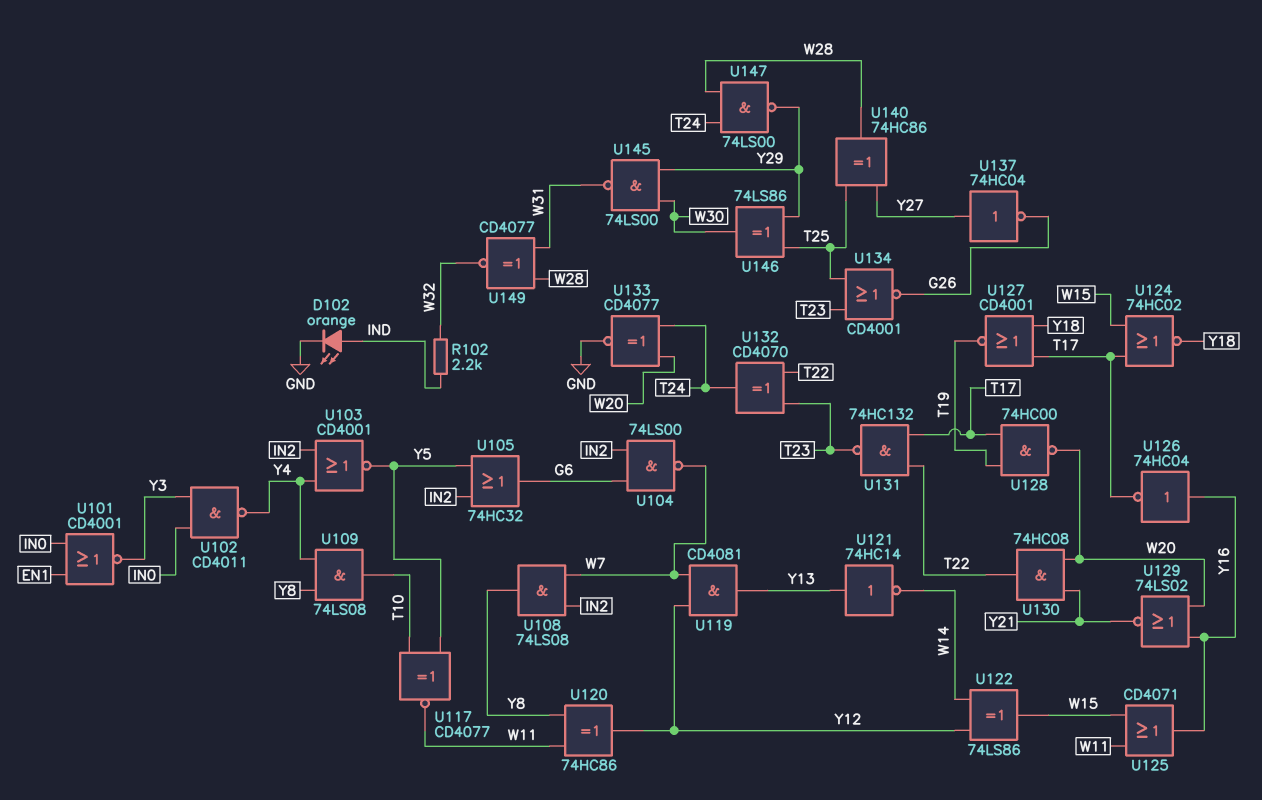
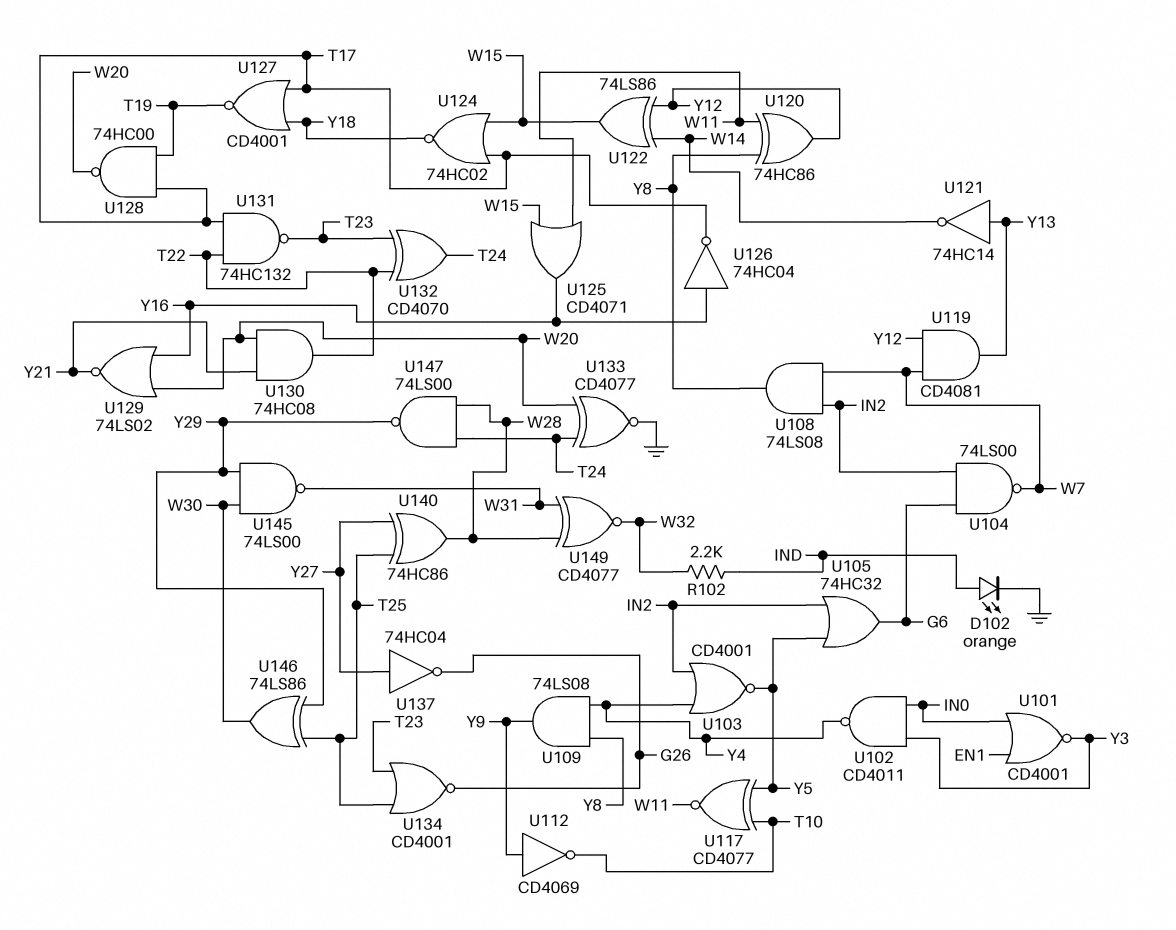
U109: AND 74LS08 (in Y4, in Y8, out T10) -> AND 74LS08 (in Y4, in Y8, out Y9)
U112: none -> NOT CD4069 (in Y9, out T10)

